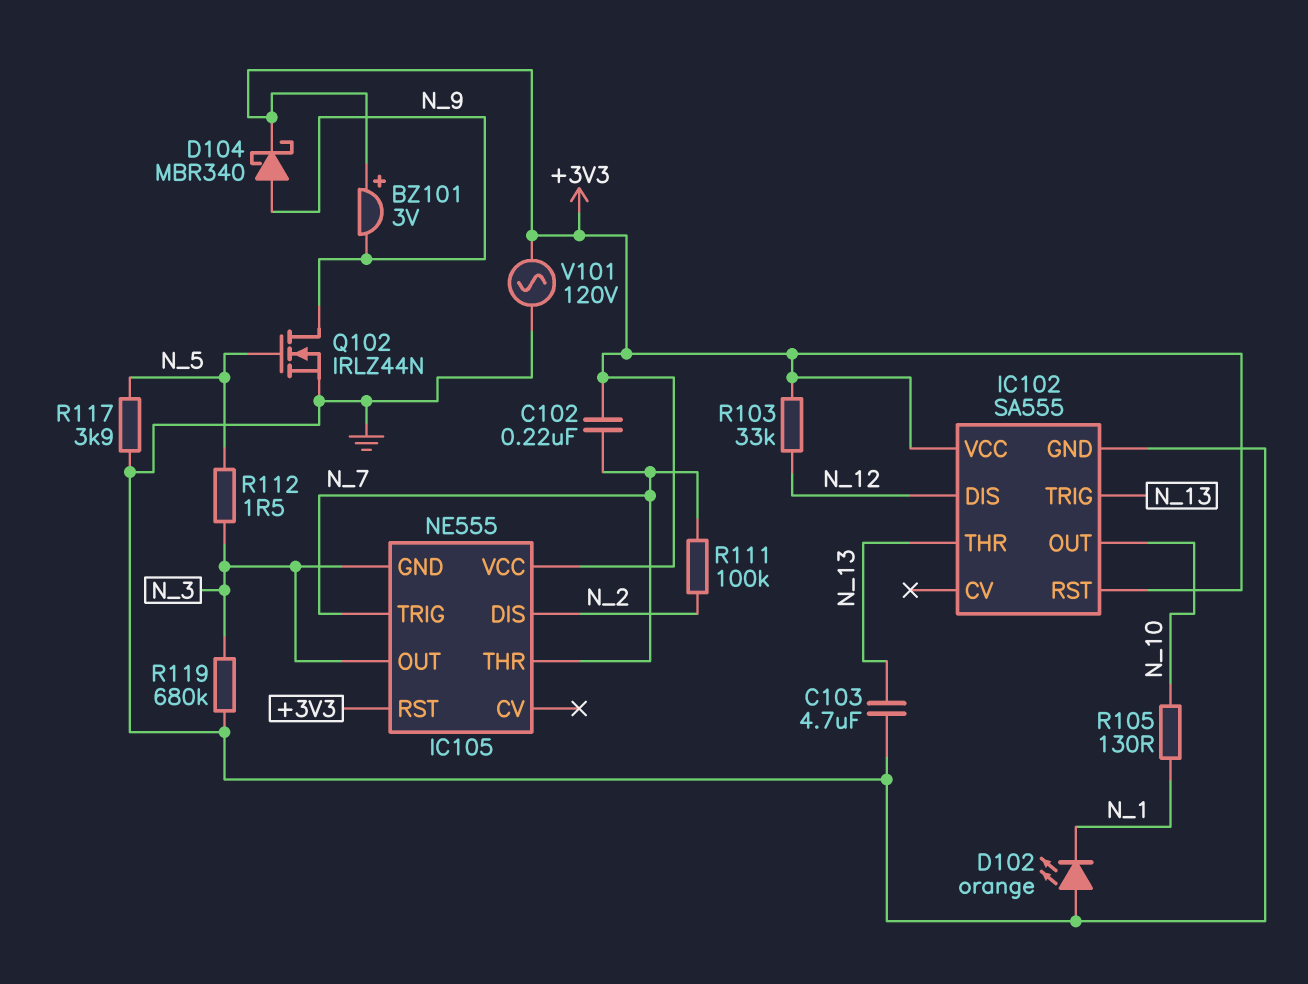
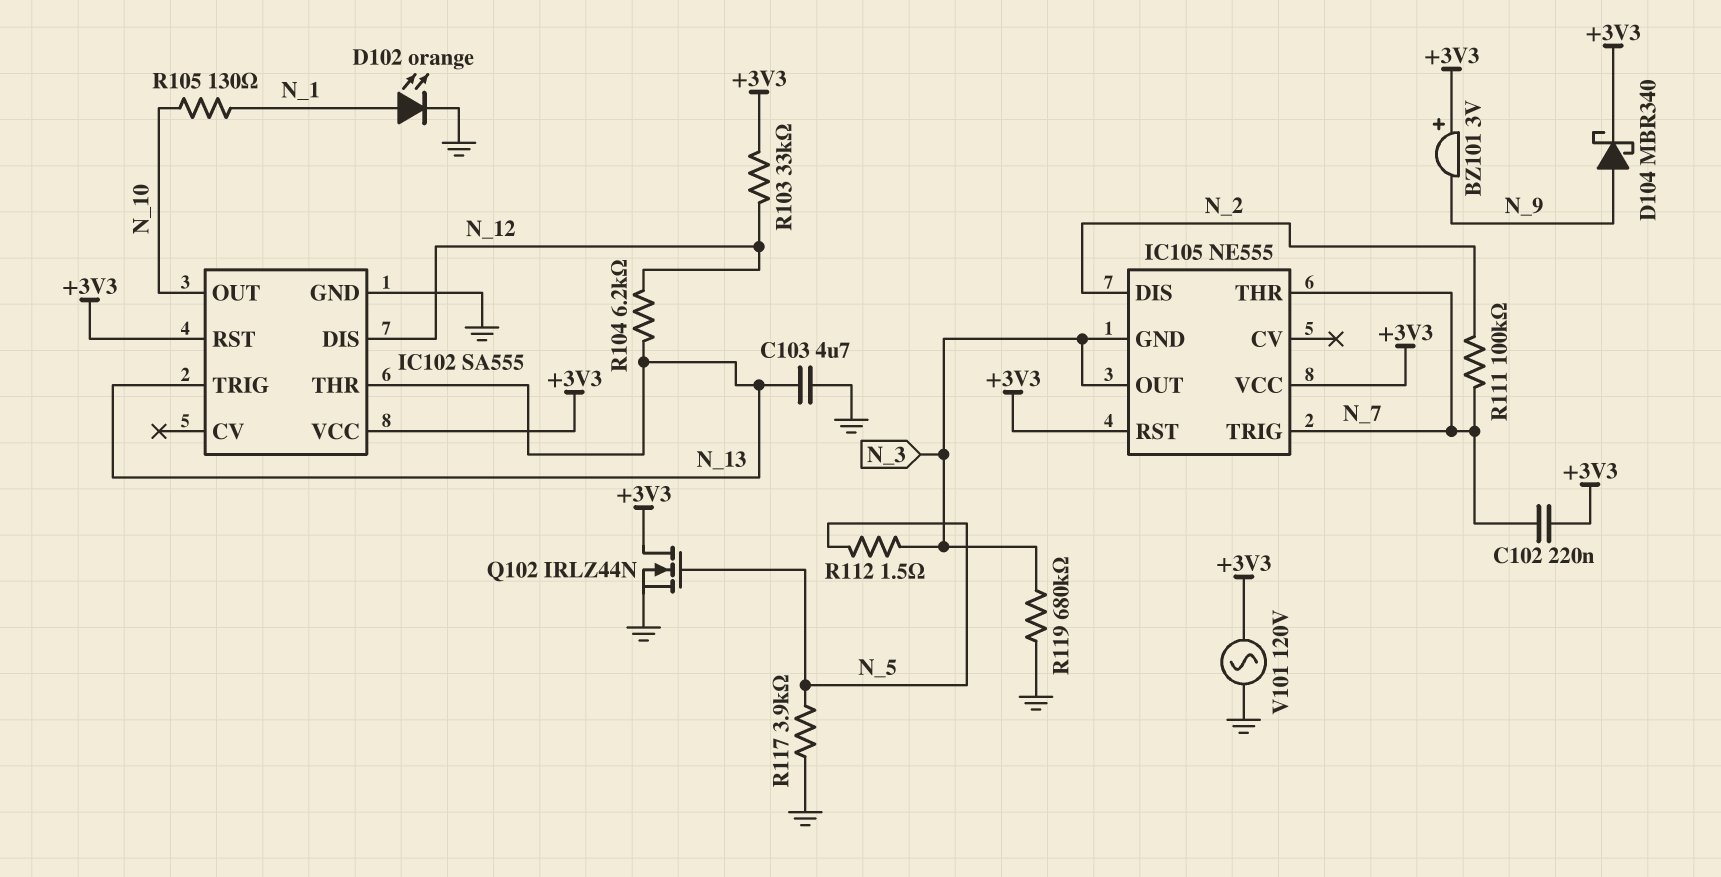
D102: LED orange (A GND, K N_1) -> LED orange (A N_1, K GND)
Q102: NMOS IRLZ44N (G N_5, D N_9, S GND) -> NMOS IRLZ44N (G N_5, D +3V3, S GND)
R104: none -> 6.2k (N_12, N_13)

